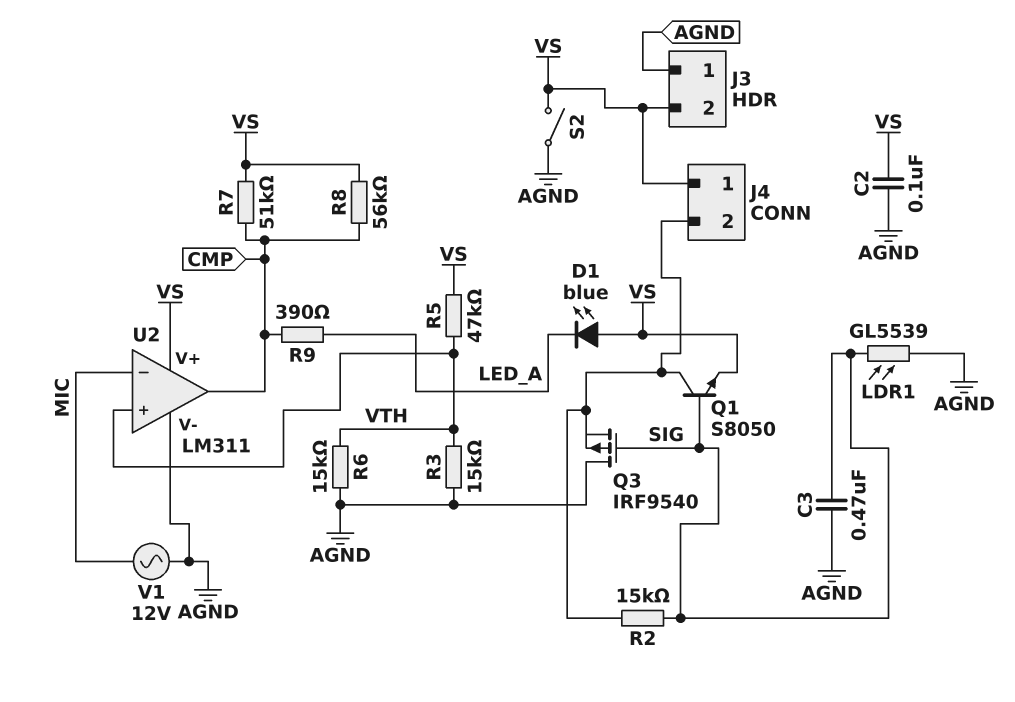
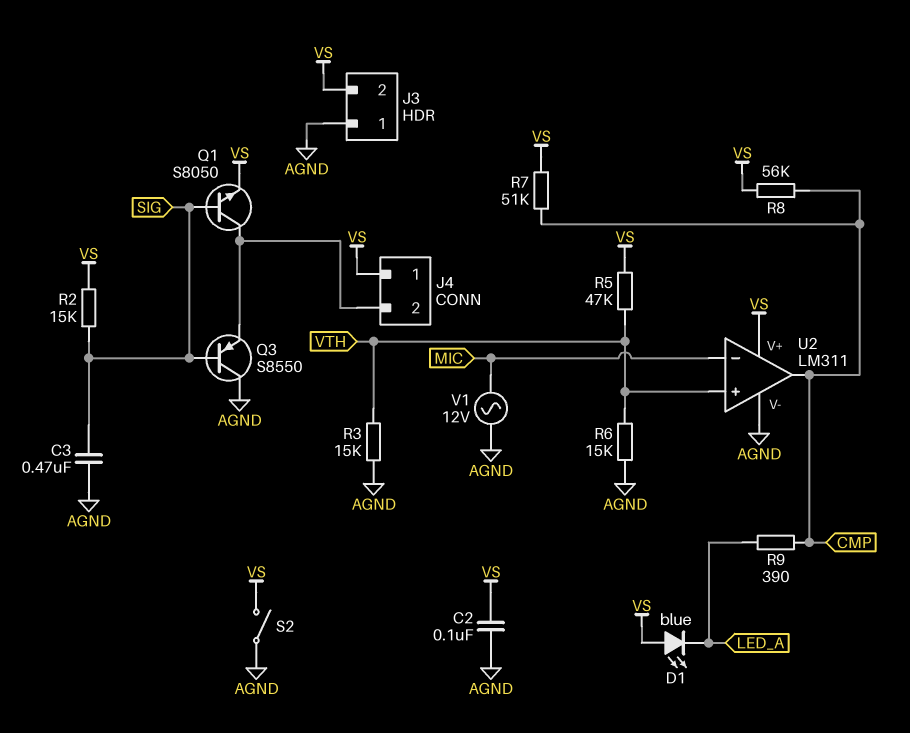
LDR1: GL5539 (AGND, SIG) -> none
Q3: PMOS IRF9540 (G SIG, D AGND, S J4/2) -> PNP S8550 (B SIG, C AGND, E J4/2)
R2: 15k (J4/2, SIG) -> 15k (SIG, VS)

